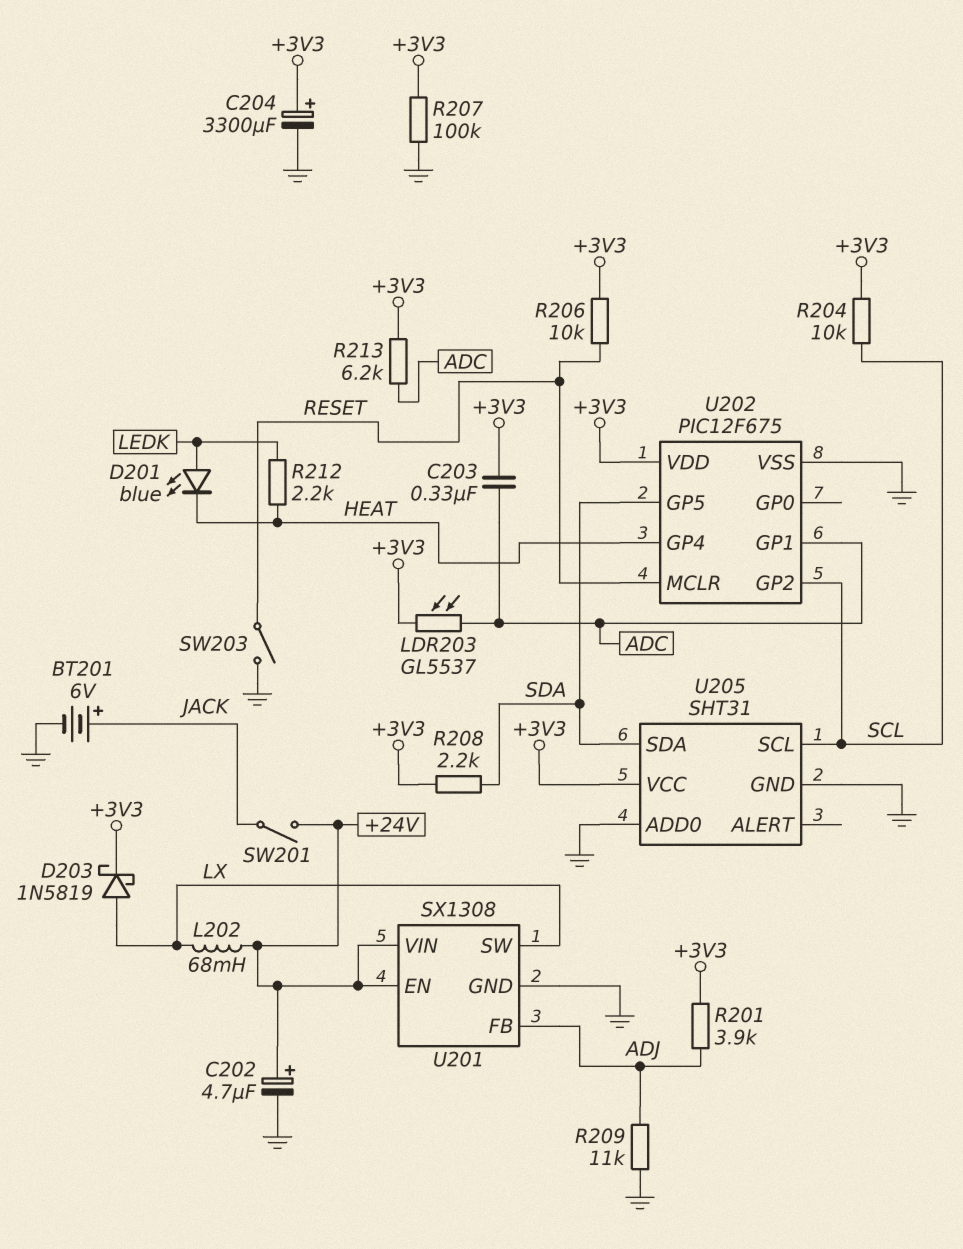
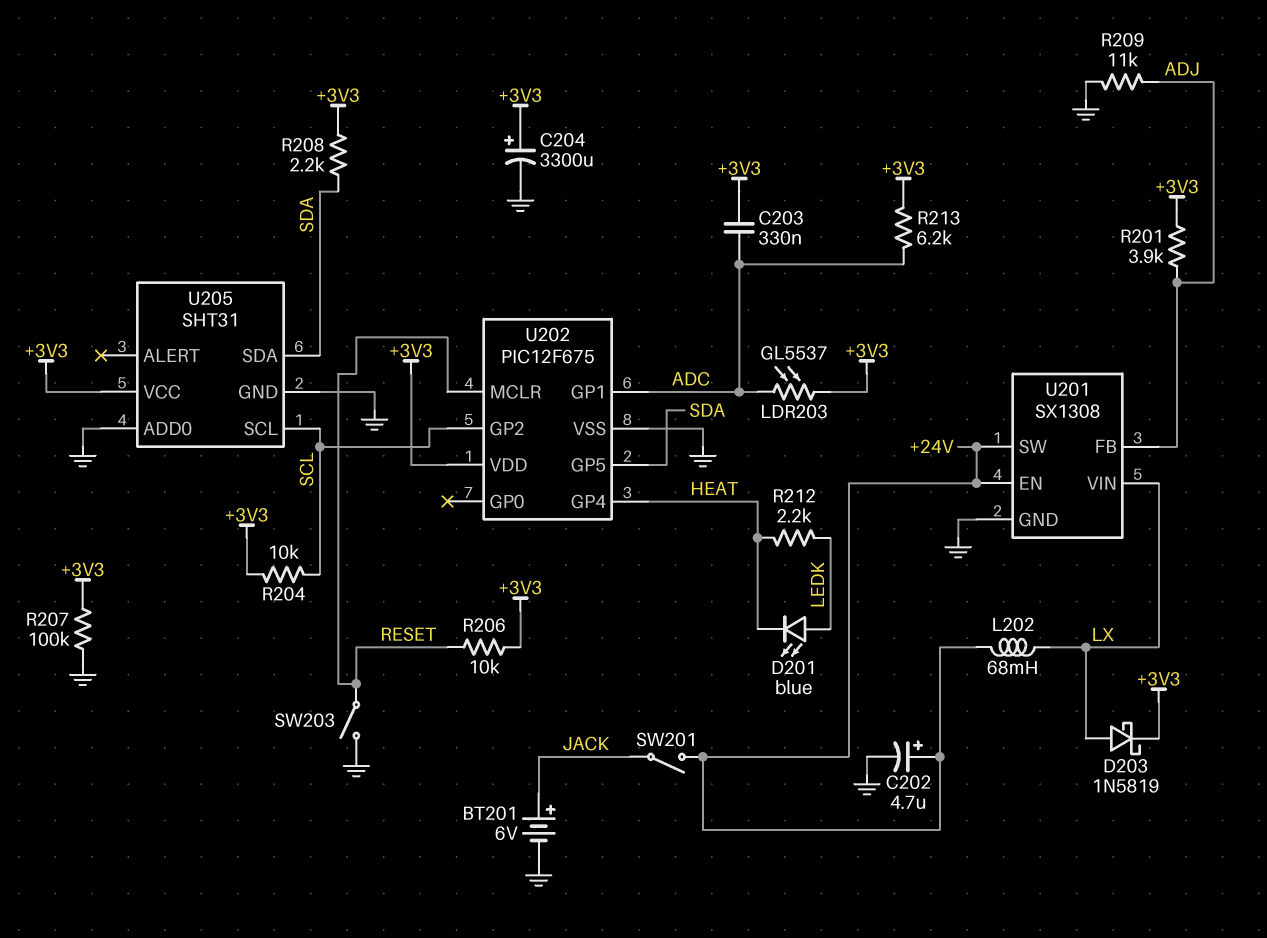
U201 pin SW: LX -> +24V
U201 pin VIN: +24V -> LX

